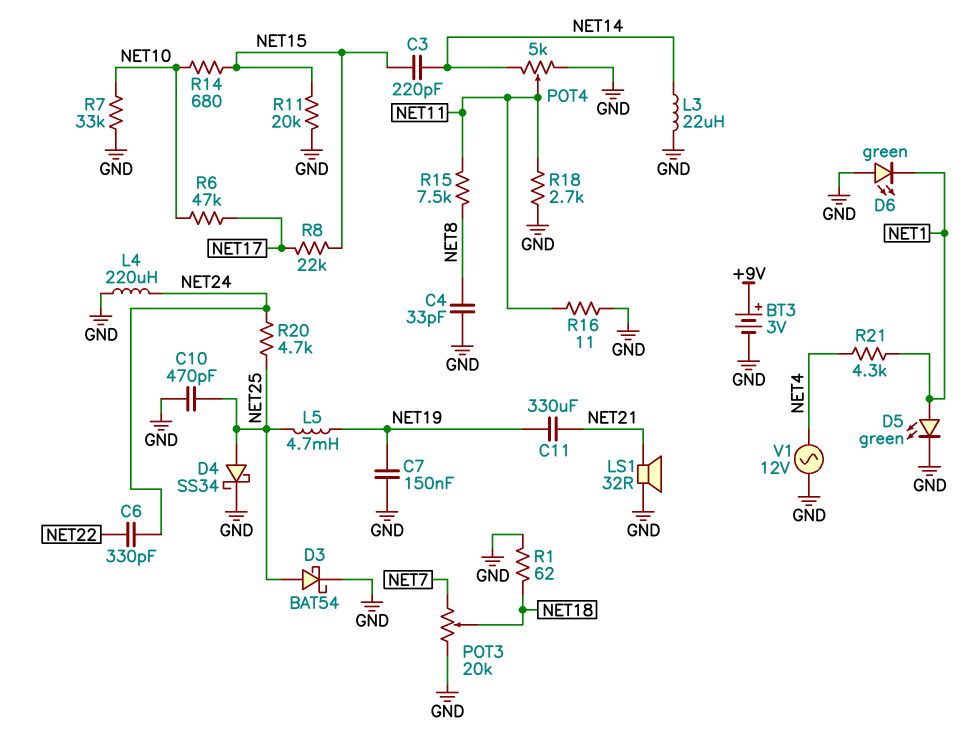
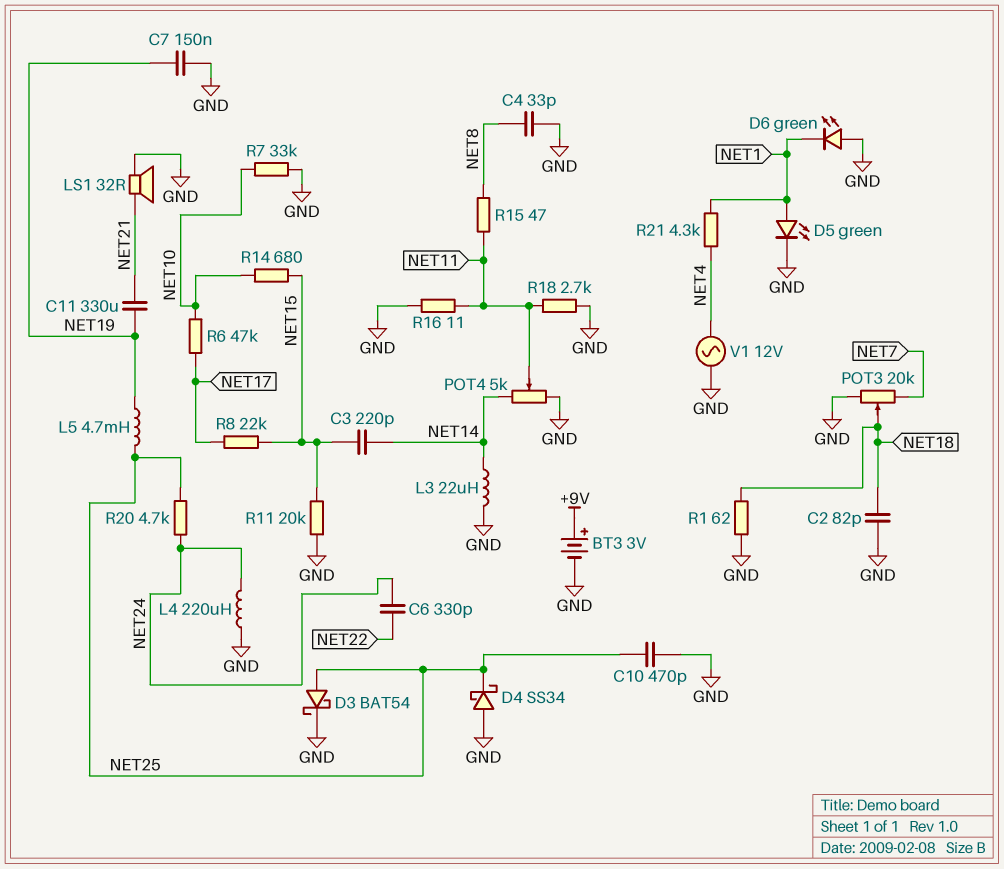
C2: none -> 82pF (GND, NET18)
D4: schottky SS34 (A NET25, K GND) -> schottky SS34 (A GND, K NET25)
R15: 7.5k (NET8, NET11) -> 47 (NET8, NET11)

